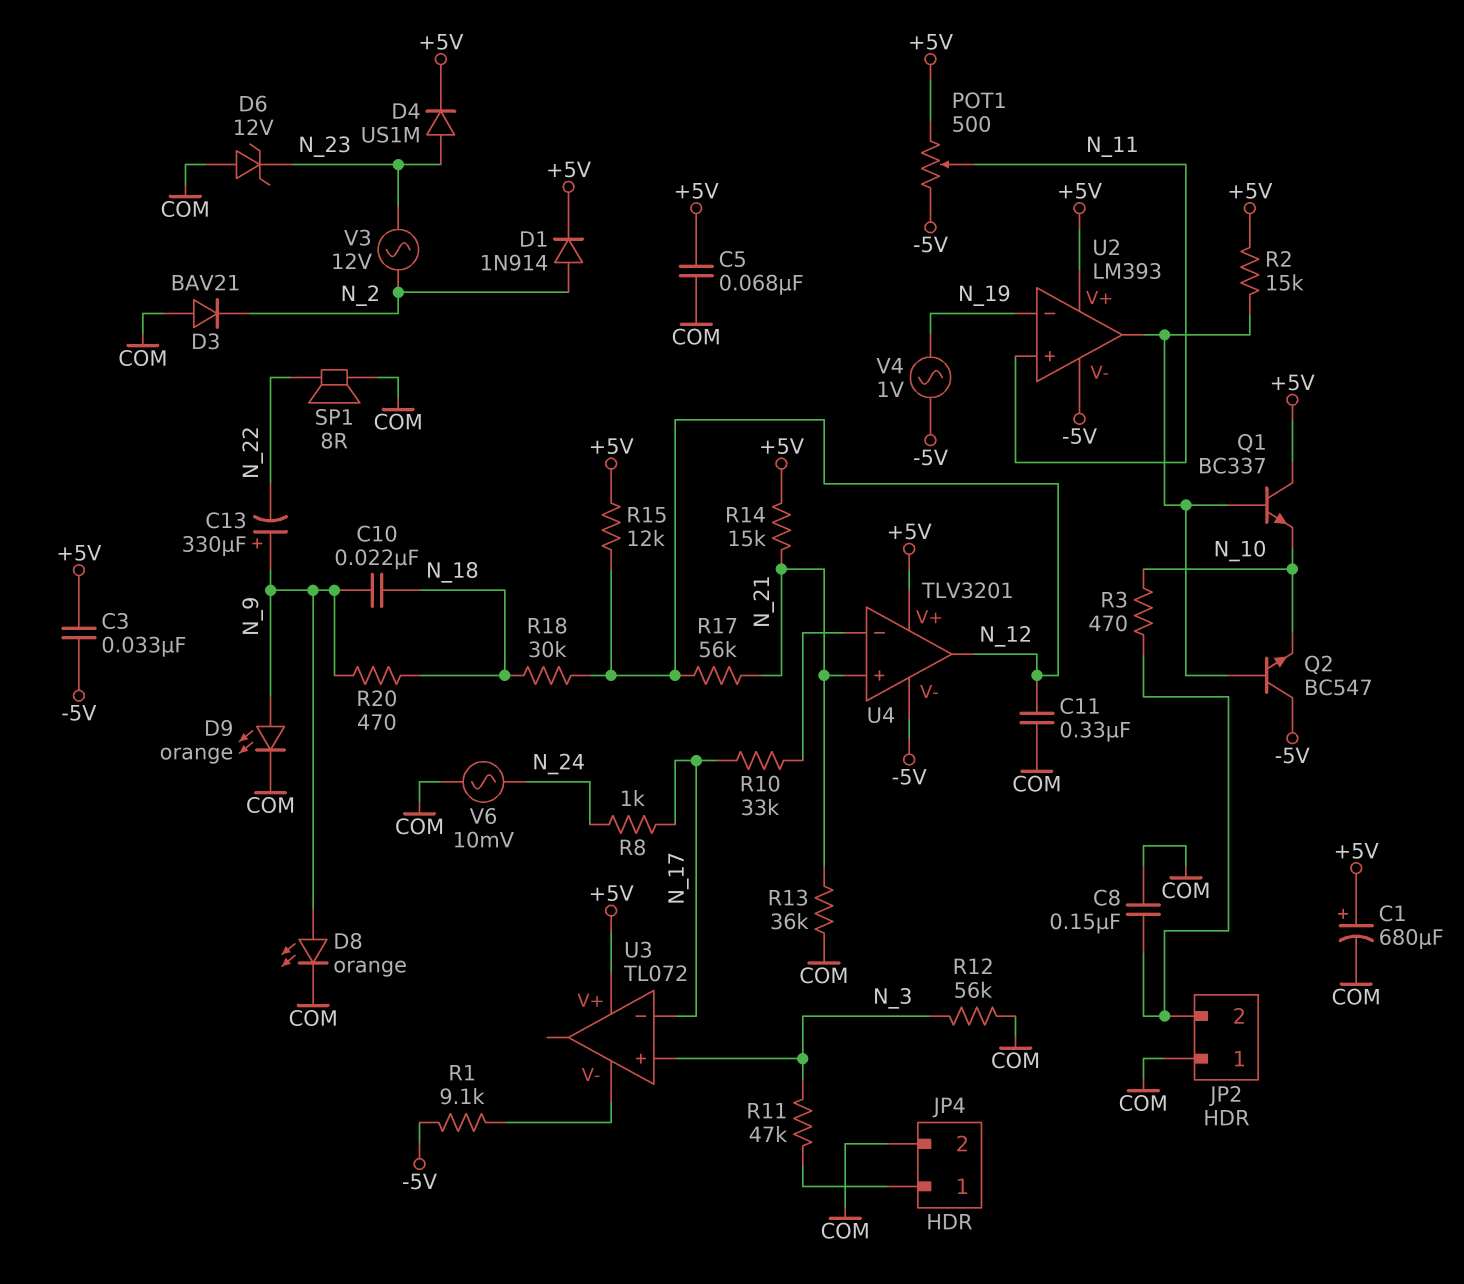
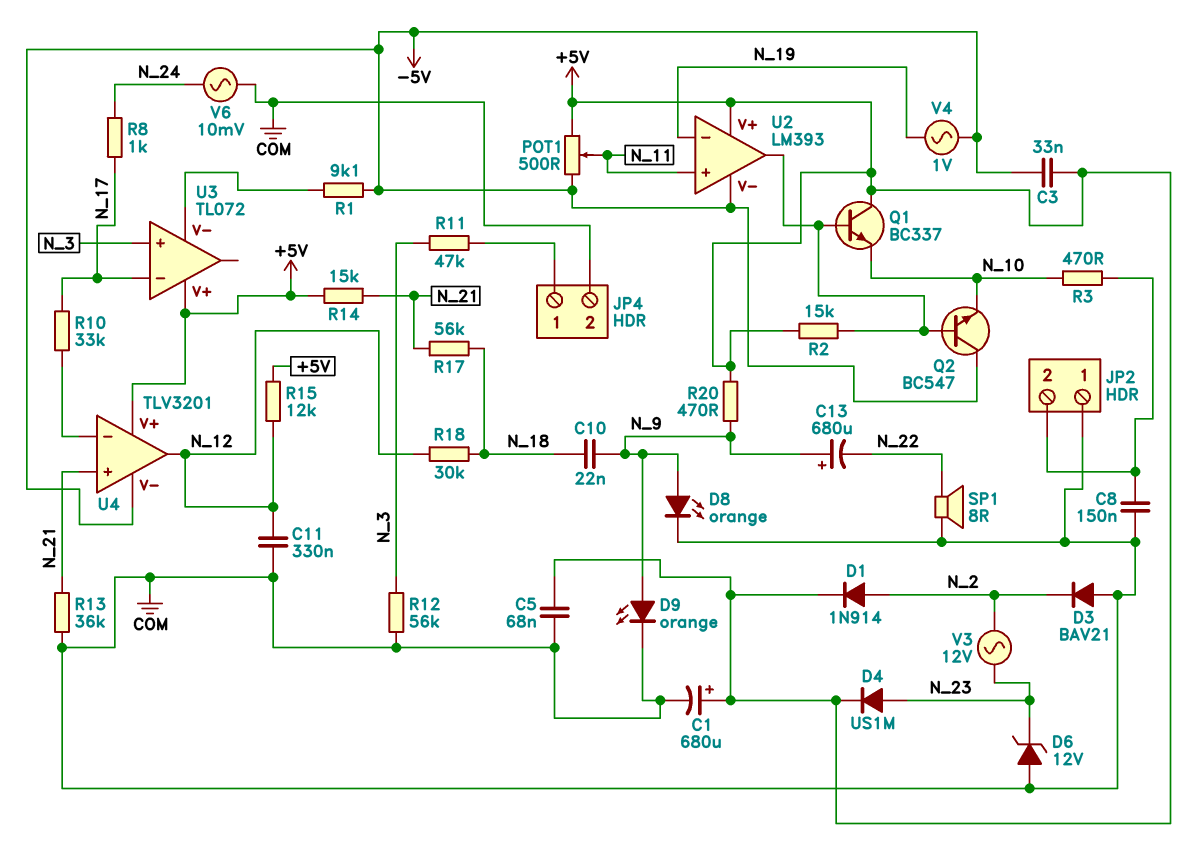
C13: 330uF (plus N_9, minus N_22) -> 680uF (plus N_9, minus N_22)
R17: 56k (N_12, N_21) -> 56k (N_18, N_21)
R20: 470 (N_9, N_18) -> 470 (+5V, N_9)

